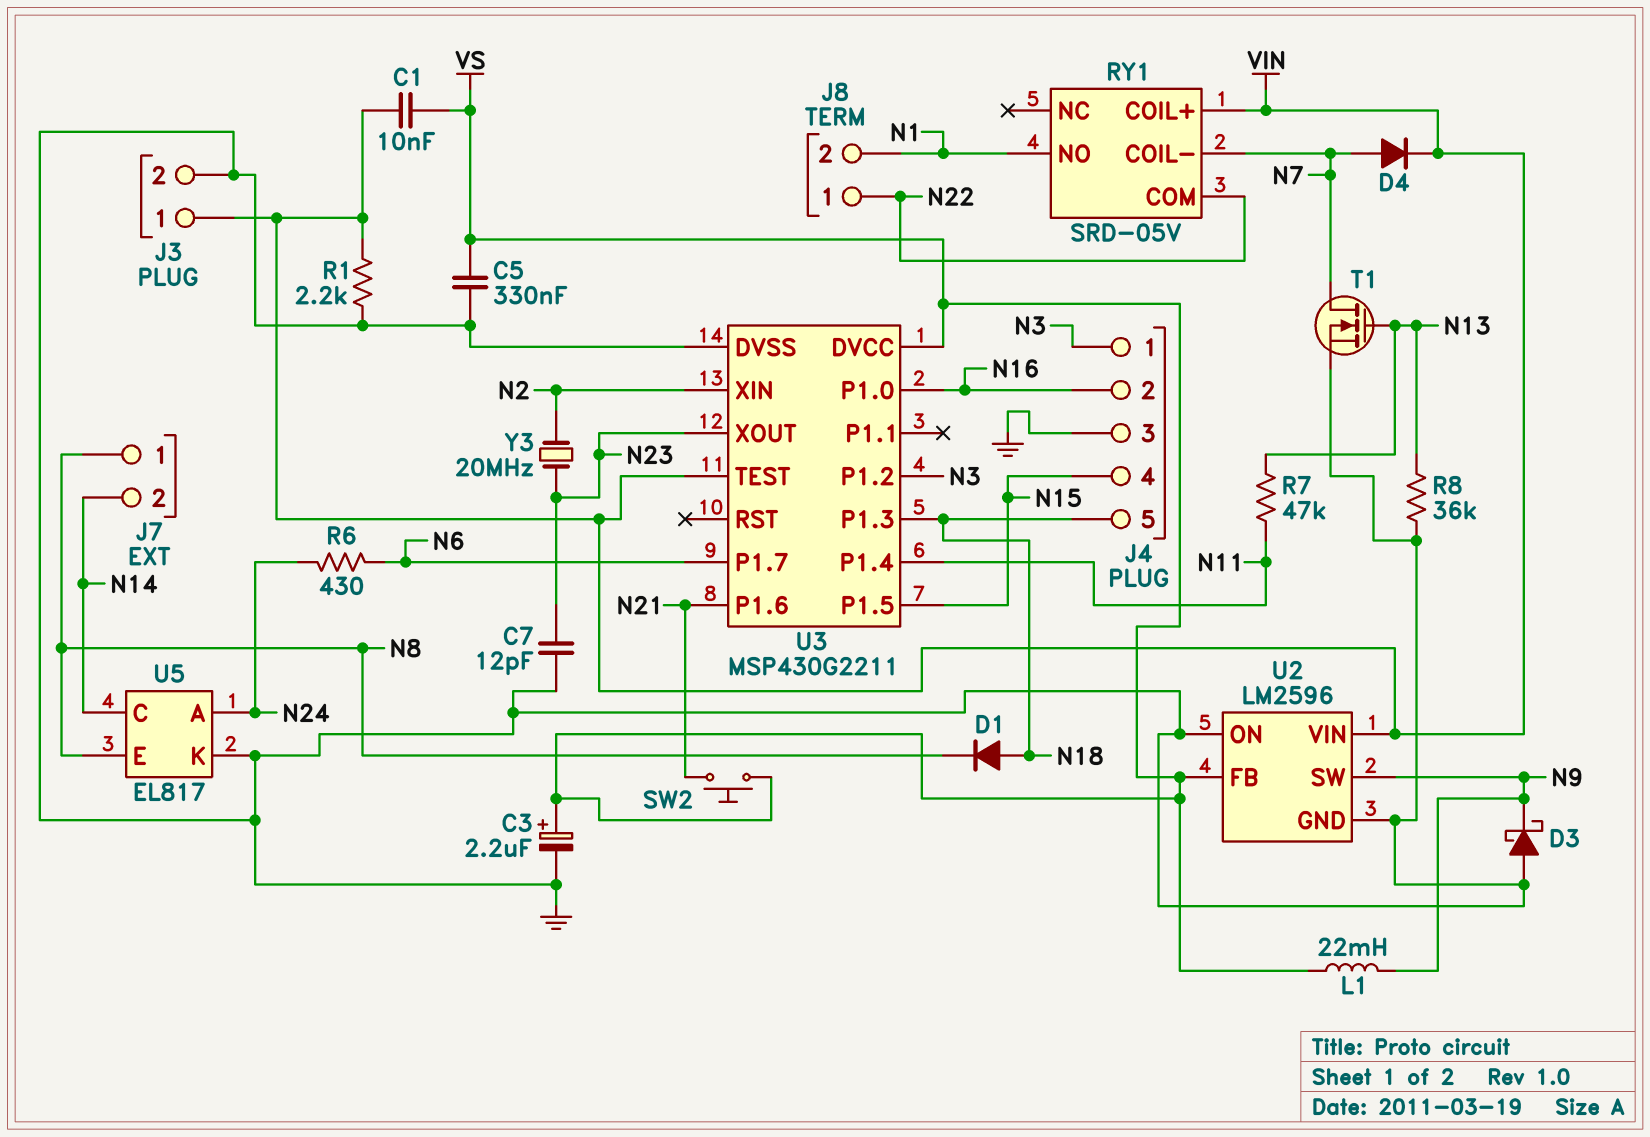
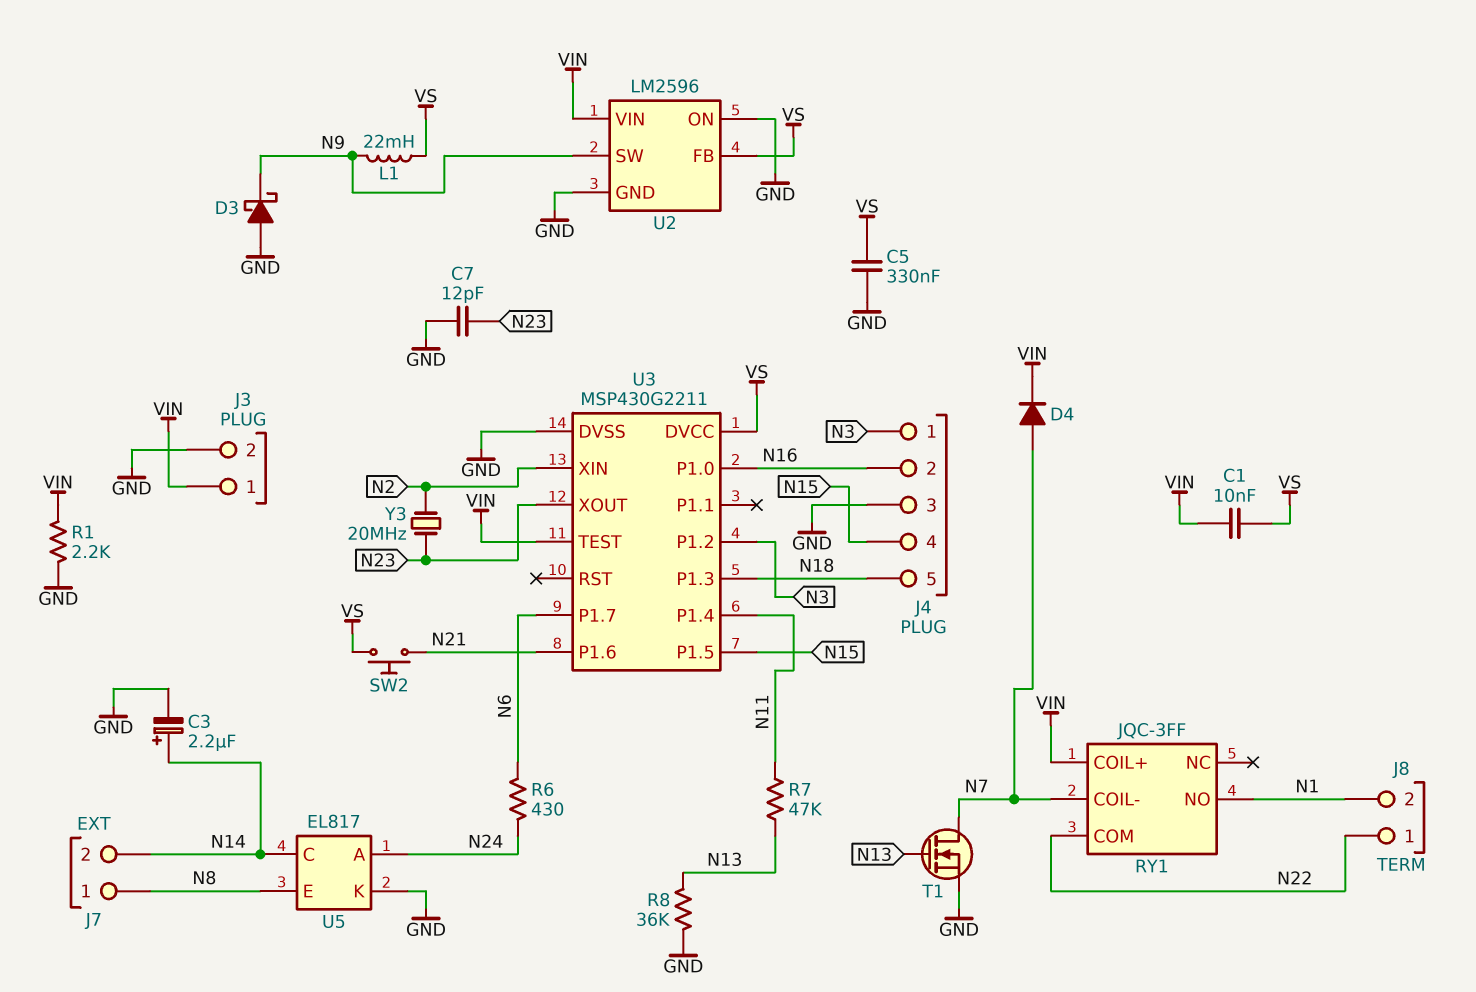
C3: 2.2uF (plus VS, minus GND) -> 2.2uF (plus N14, minus GND)
D1: diode (A N18, K N8) -> none
RY1: SRD-05V -> JQC-3FF

